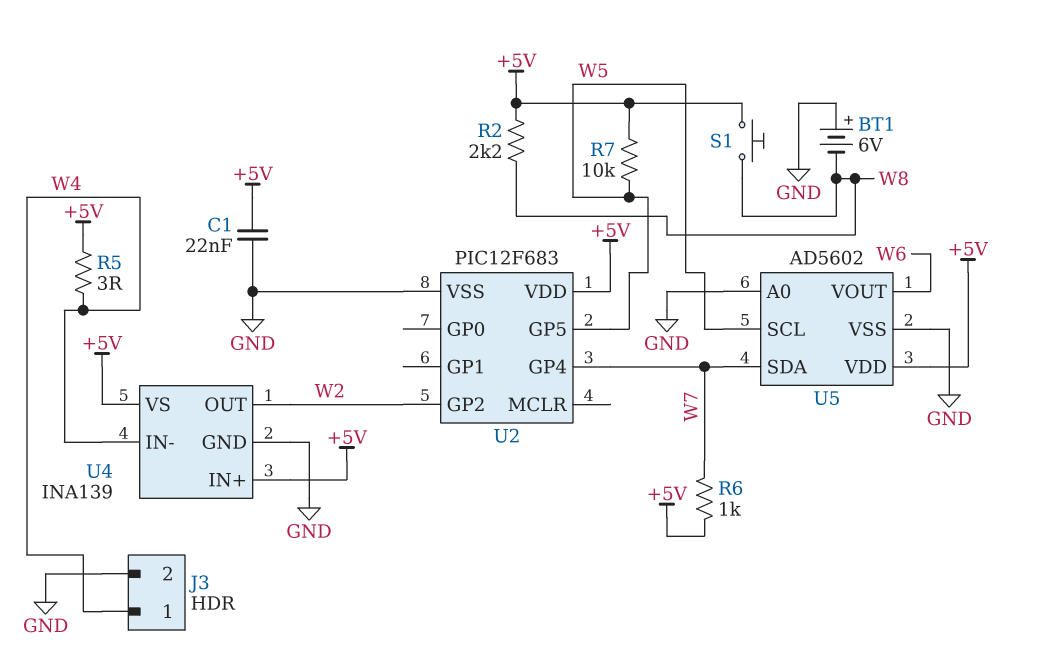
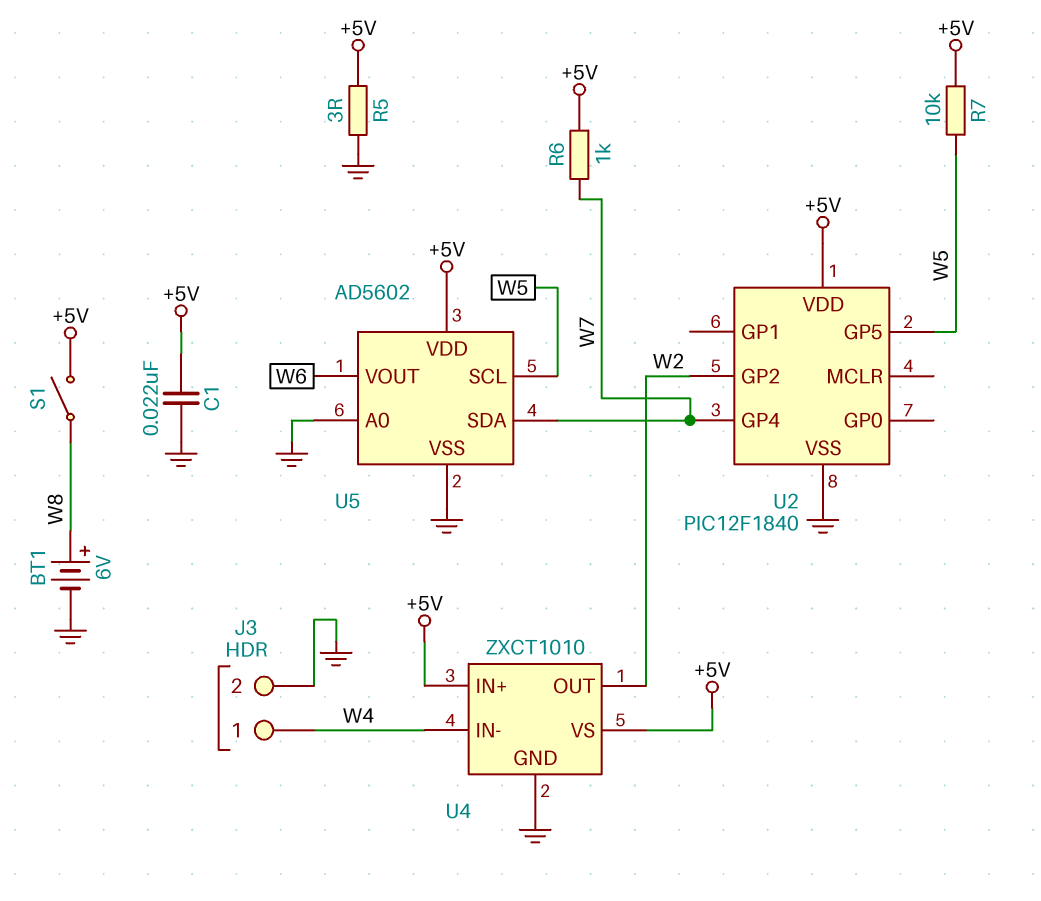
BT1: 6V (plus GND, minus W8) -> 6V (plus W8, minus GND)
R2: 2.2k (+5V, W8) -> none
R5: 3 (+5V, W4) -> 3 (+5V, GND)
S1: button (+5V, W8) -> switch (+5V, W8)
U2: PIC12F683 -> PIC12F1840
U4: INA139 -> ZXCT1010

